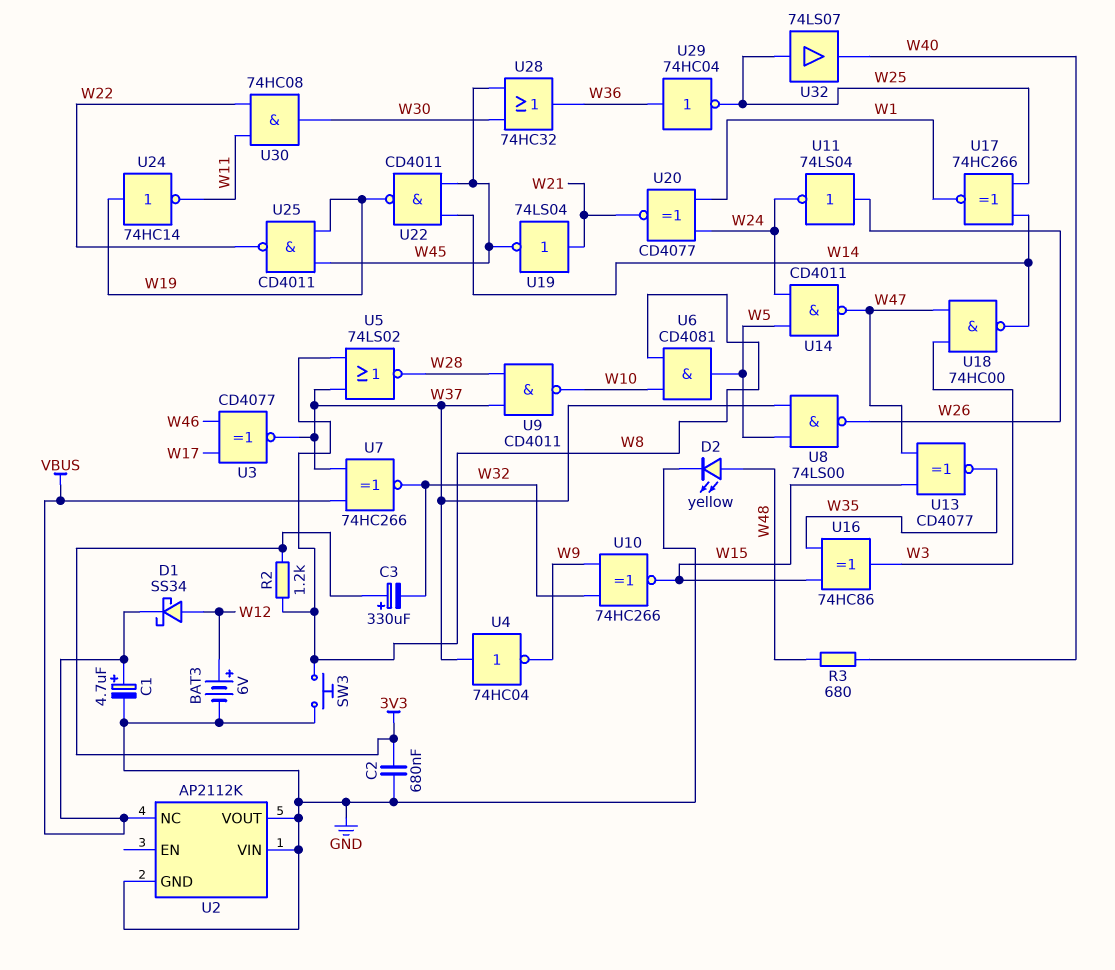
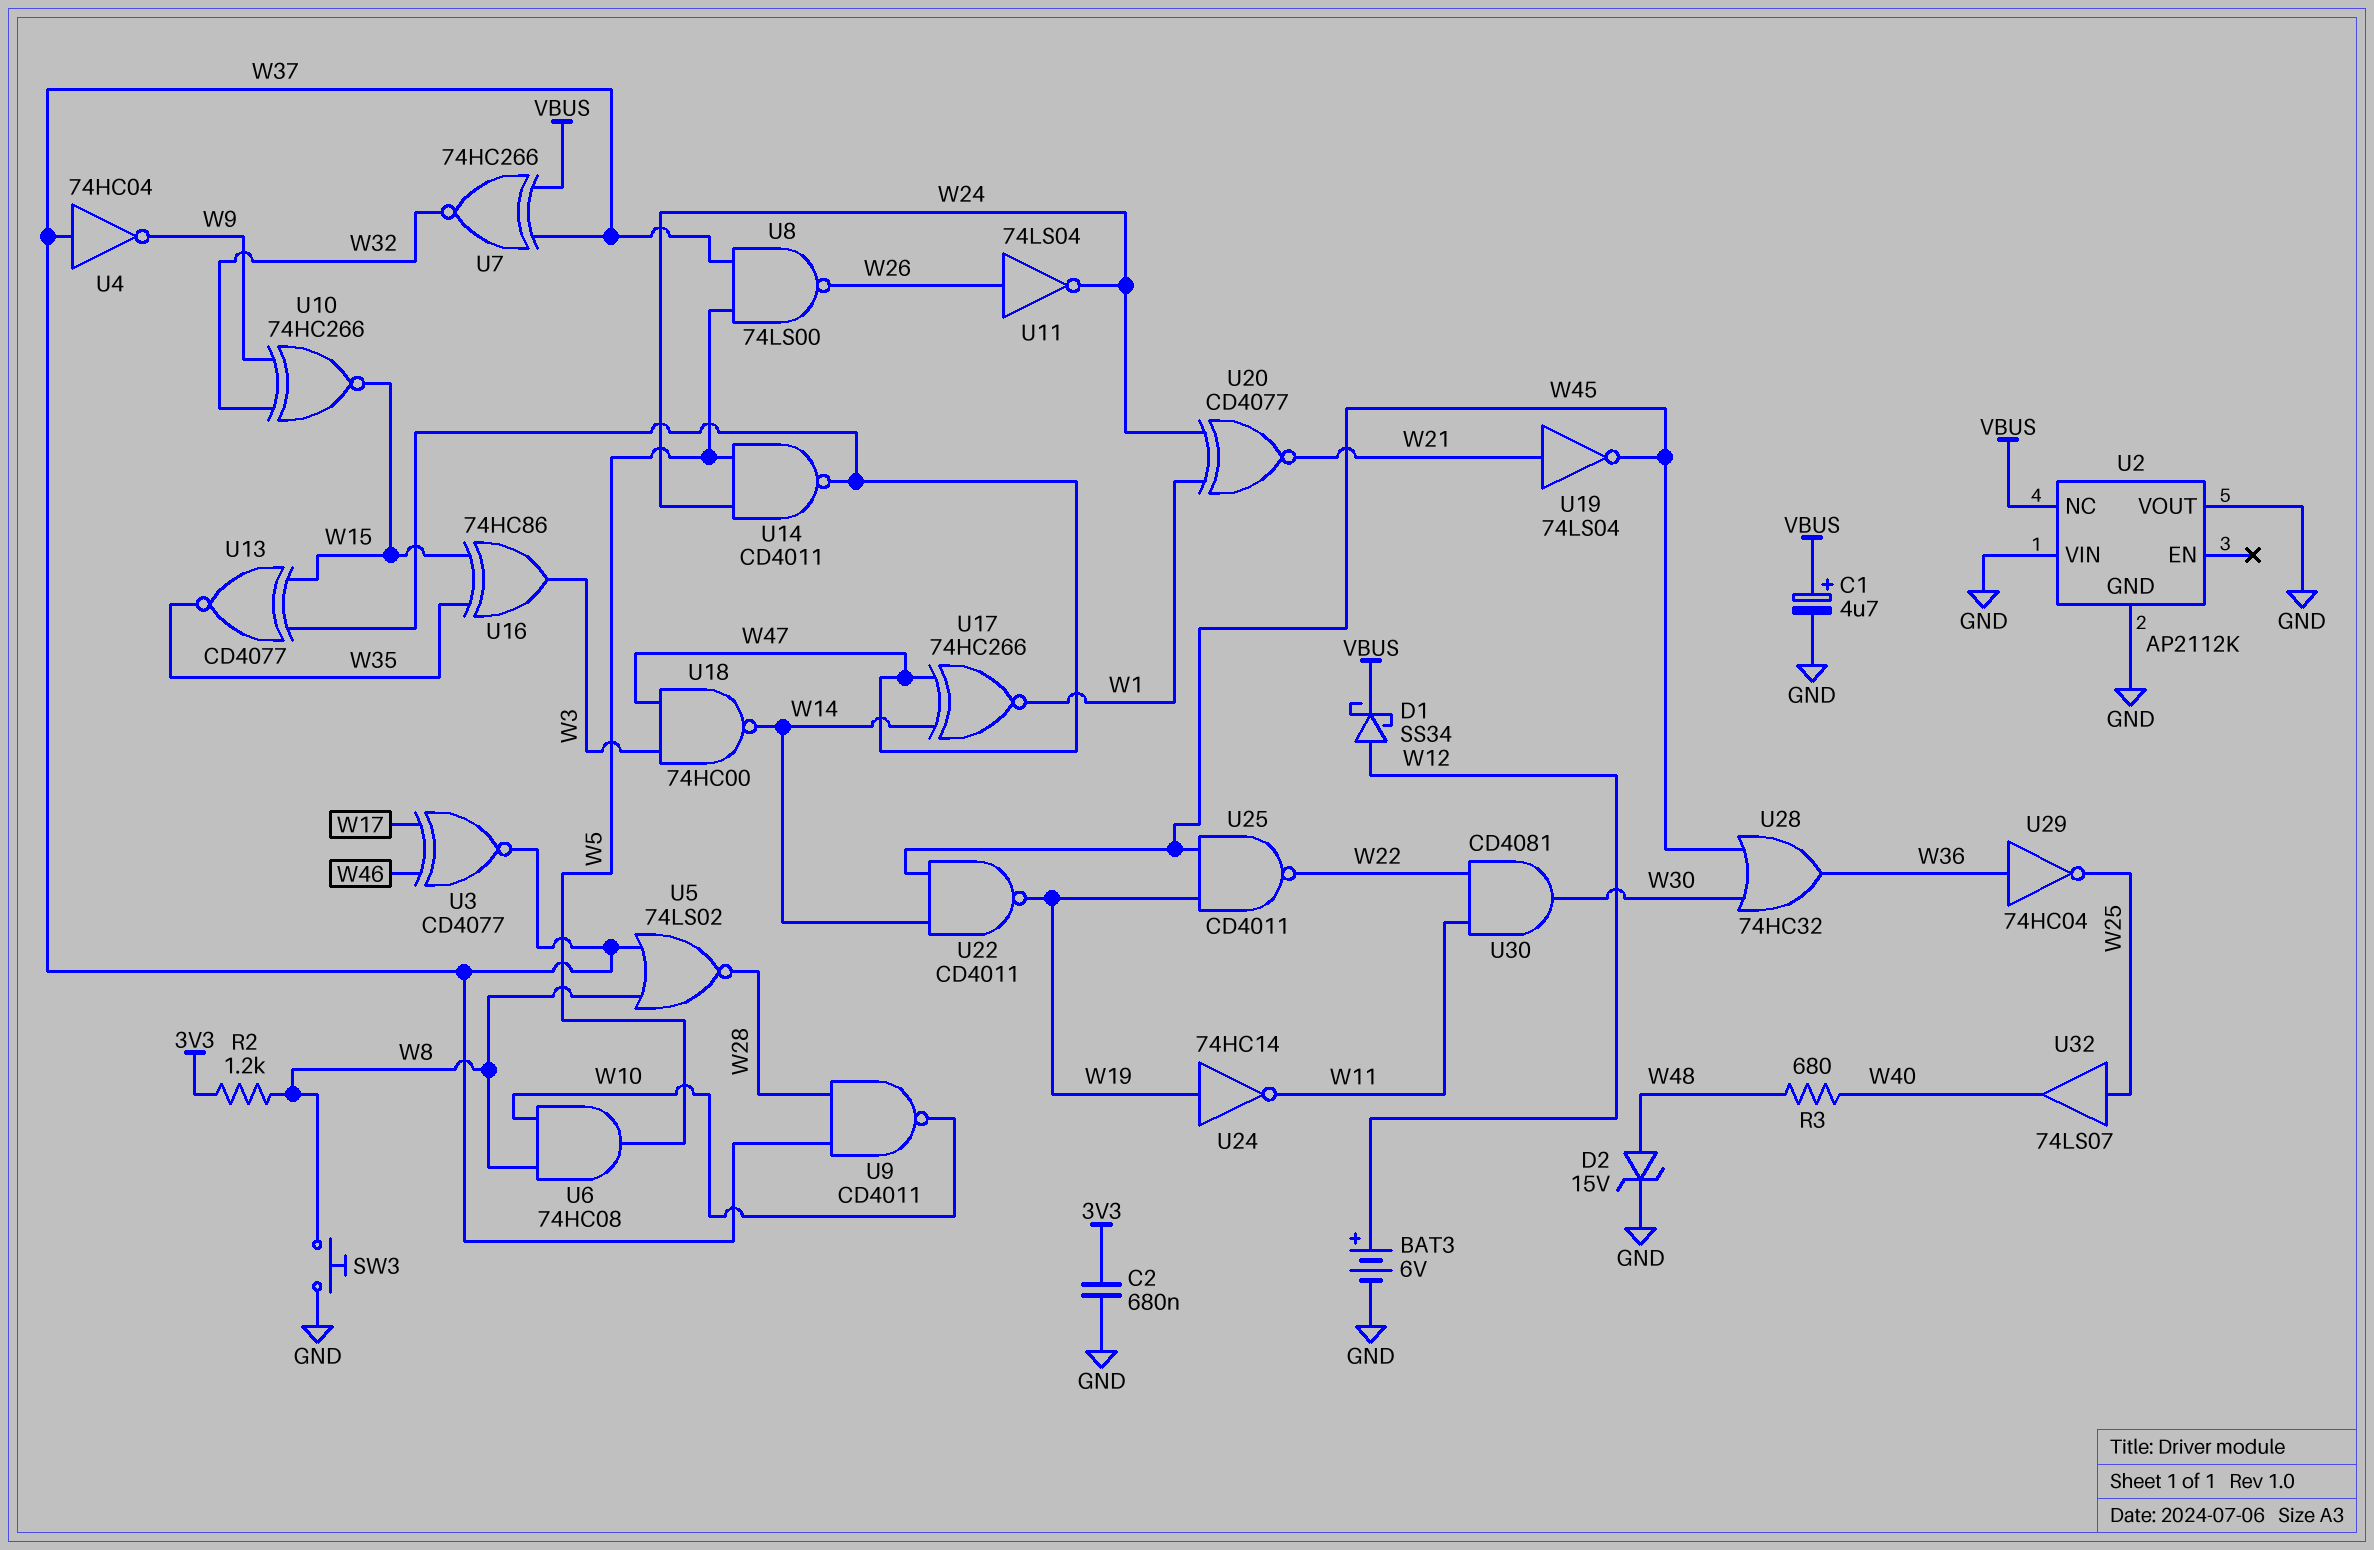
C3: 330uF (plus 3V3, minus W32) -> none
D2: LED yellow (A W48, K GND) -> zener 15V (A W48, K GND)
U6: AND CD4081 (in W8, in W10, out W5) -> AND 74HC08 (in W8, in W10, out W5)
U17: XNOR 74HC266 (in W14, in W25, out W1) -> XNOR 74HC266 (in W14, in W47, out W1)
U30: AND 74HC08 (in W11, in W22, out W30) -> AND CD4081 (in W11, in W22, out W30)

